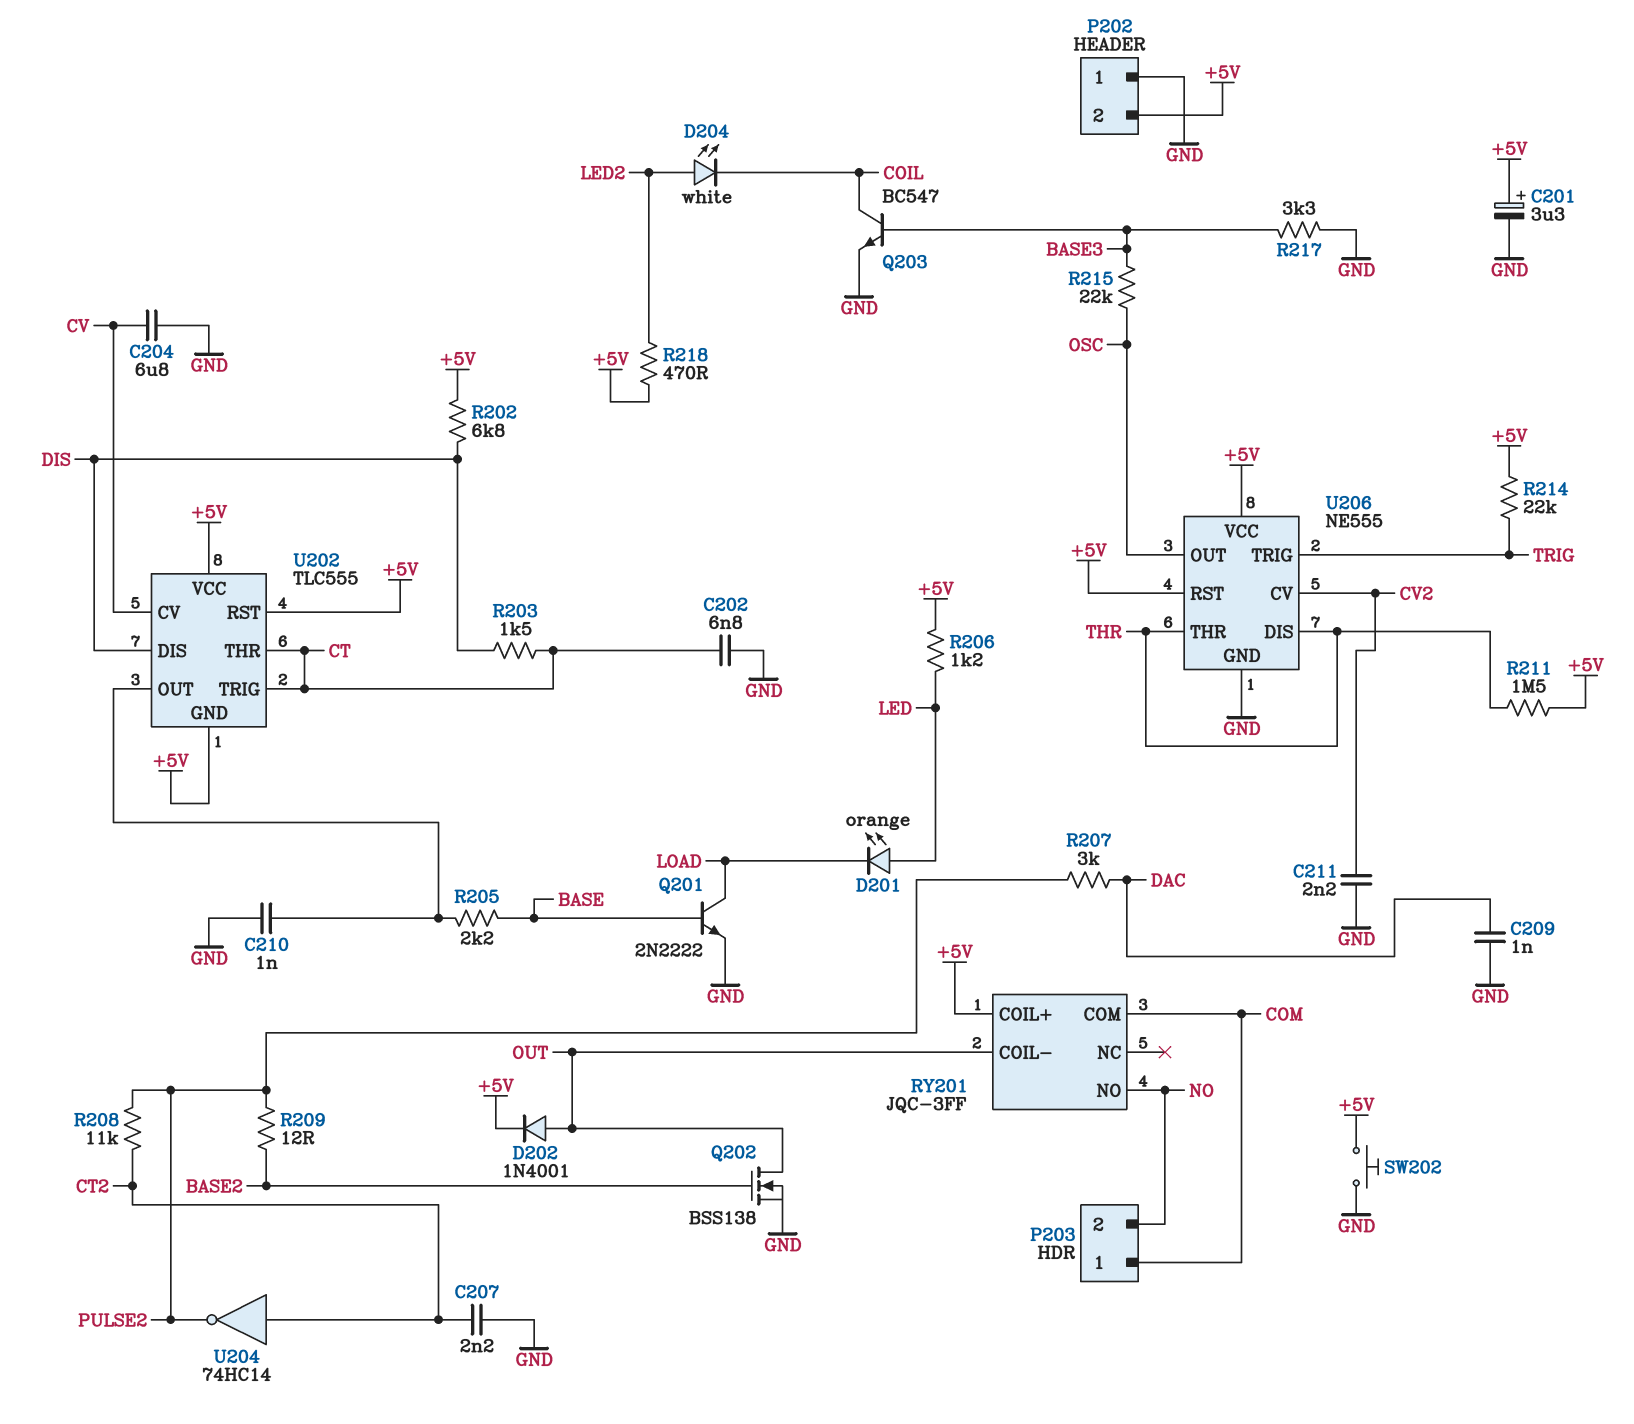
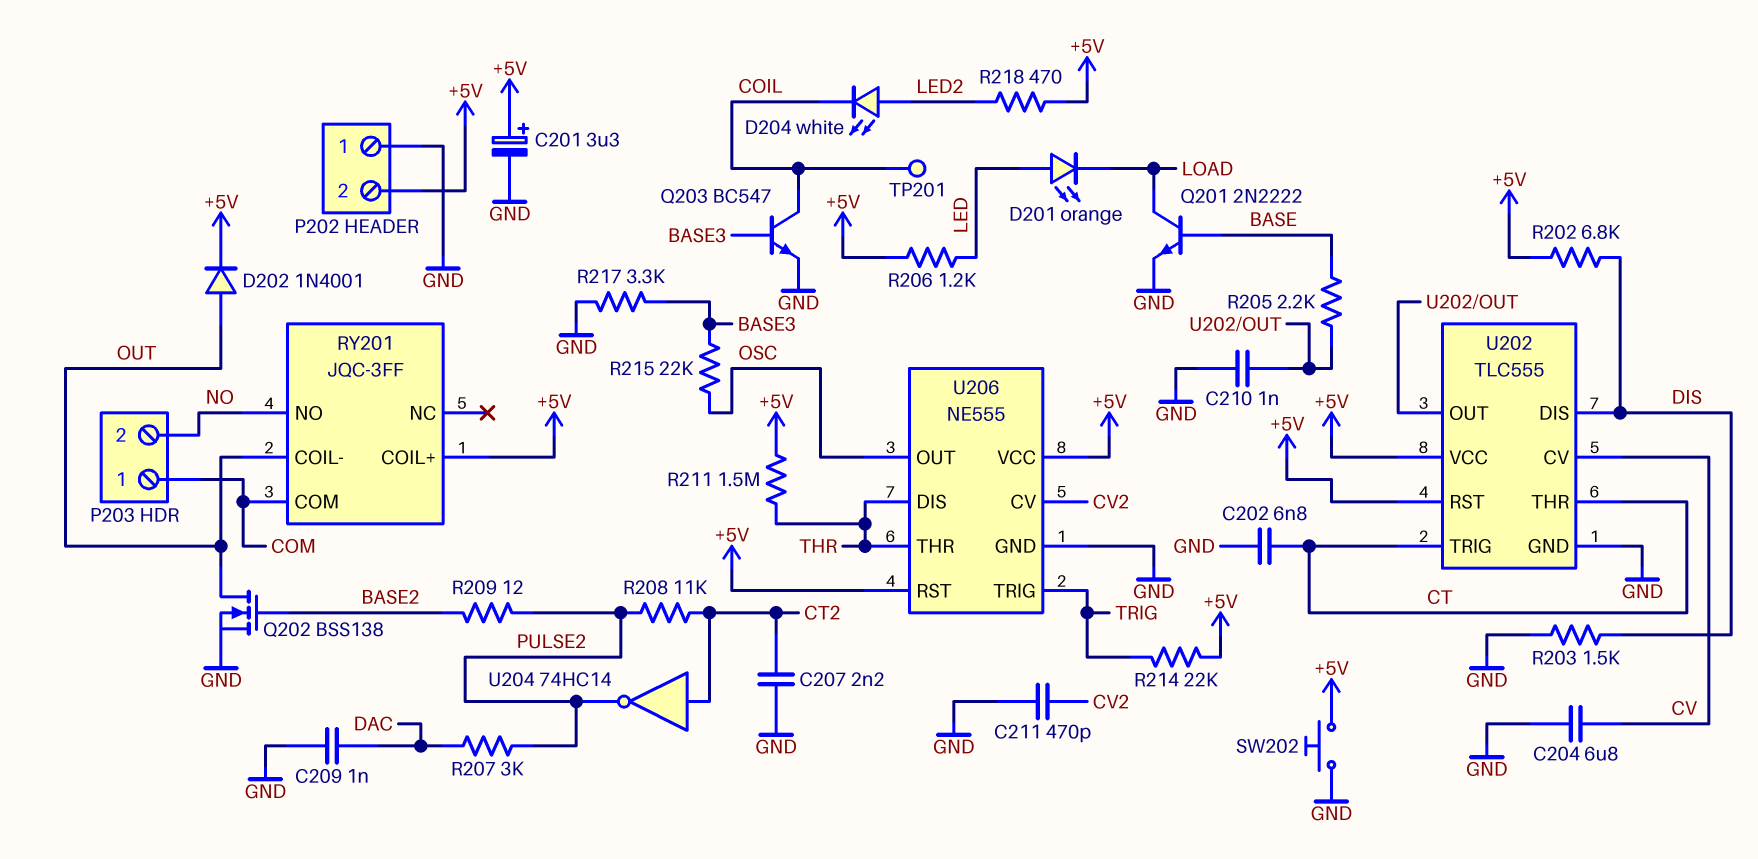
C211: 2.2nF (CV2, GND) -> 470pF (CV2, GND)
R203: 1.5k (CT, DIS) -> 1.5k (DIS, GND)
TP201: none -> test point (COIL)
U202 pin GND: +5V -> GND

